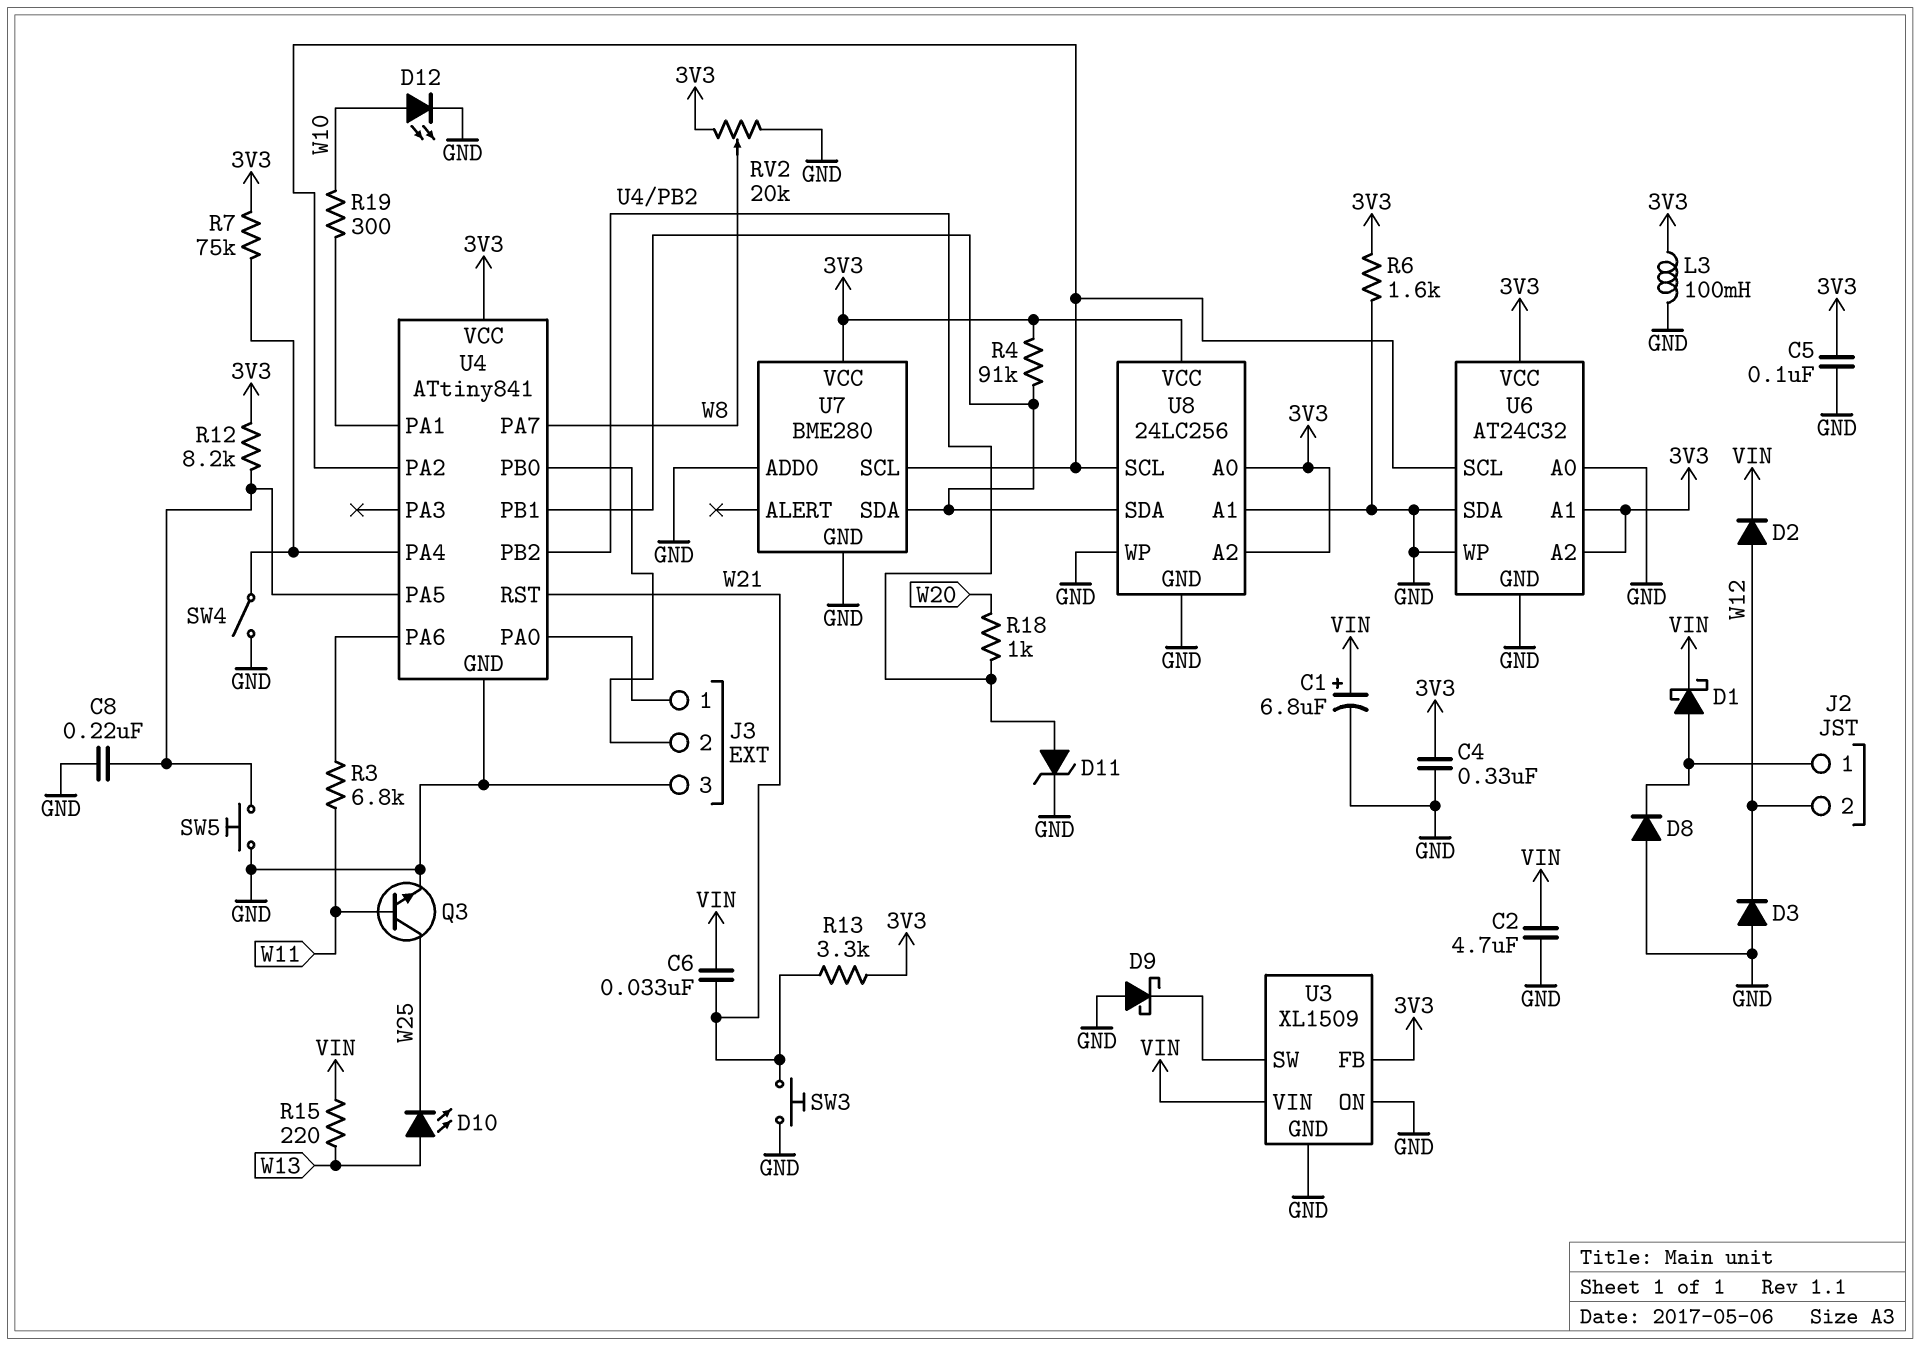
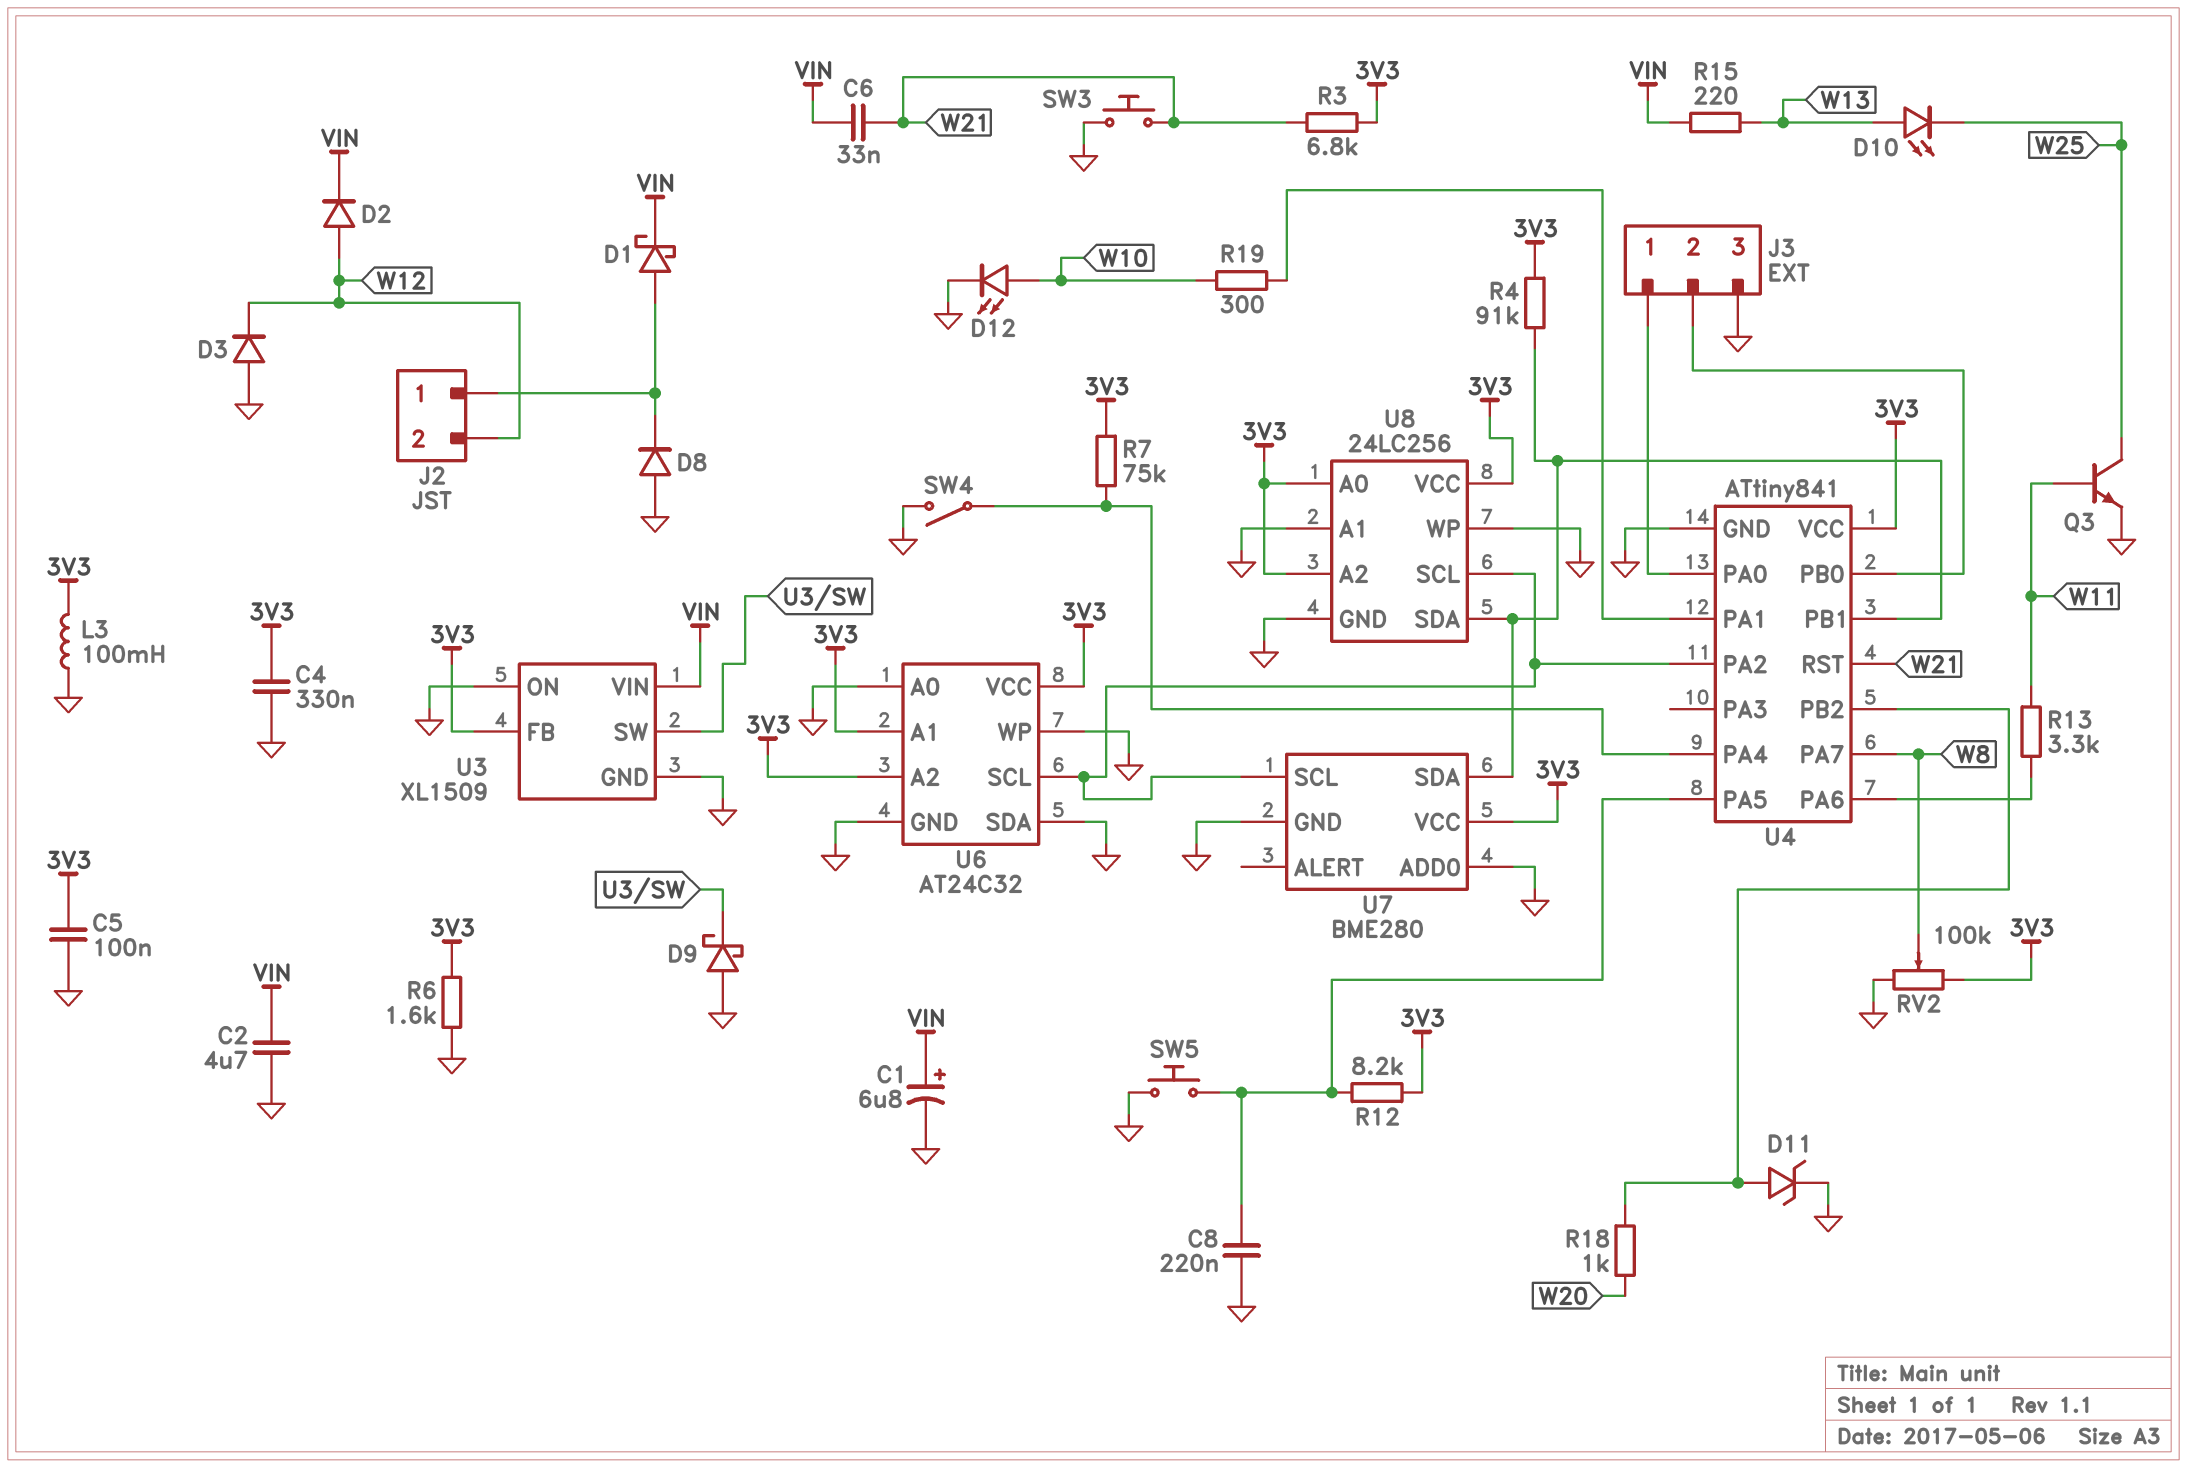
R3: 6.8k (U4/PA6, W11) -> 6.8k (3V3, W21)
R13: 3.3k (3V3, W21) -> 3.3k (U4/PA6, W11)
RV2: 20k (3V3, GND, wiper W8) -> 100k (3V3, GND, wiper W8)

